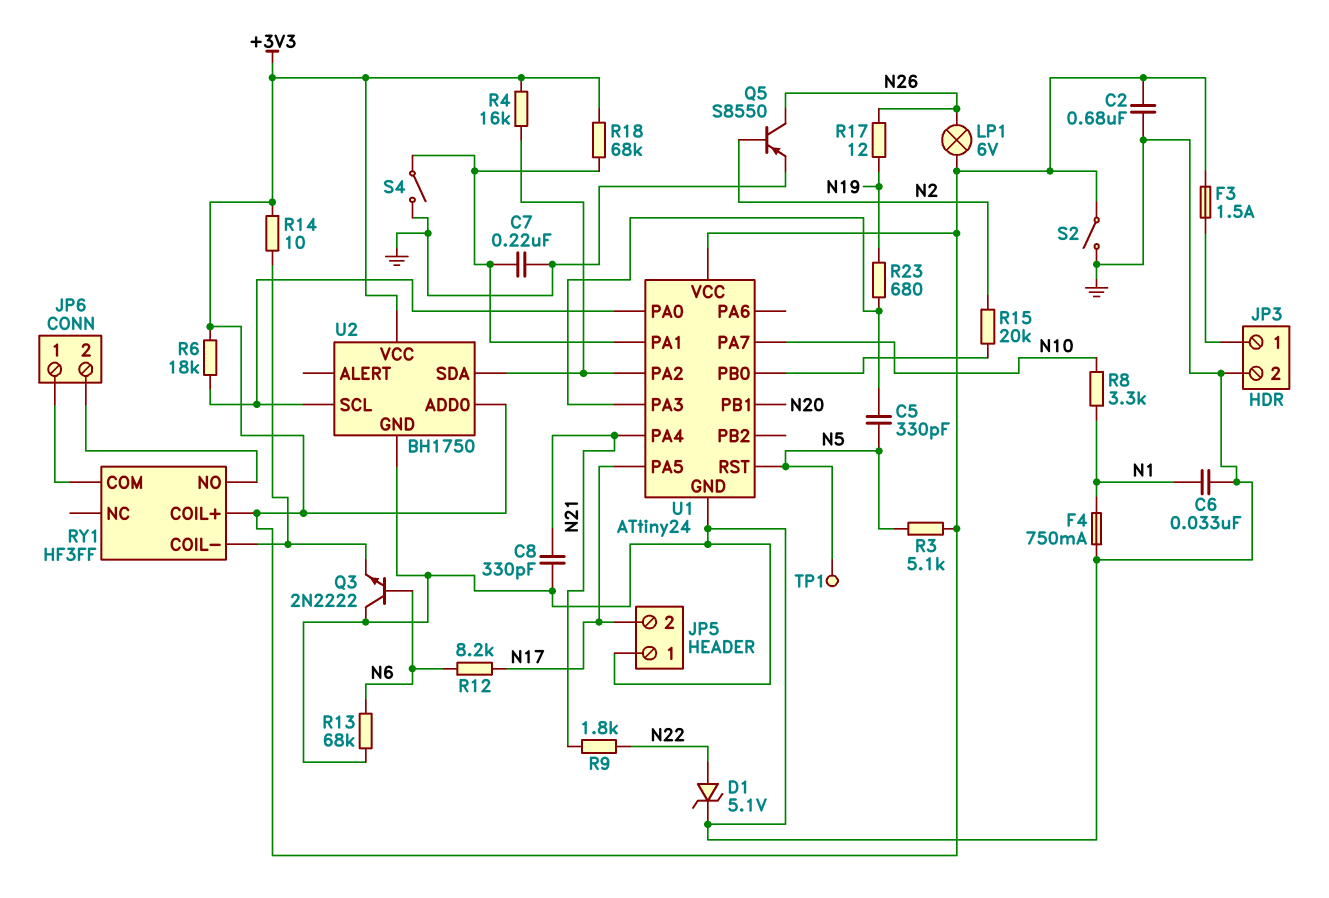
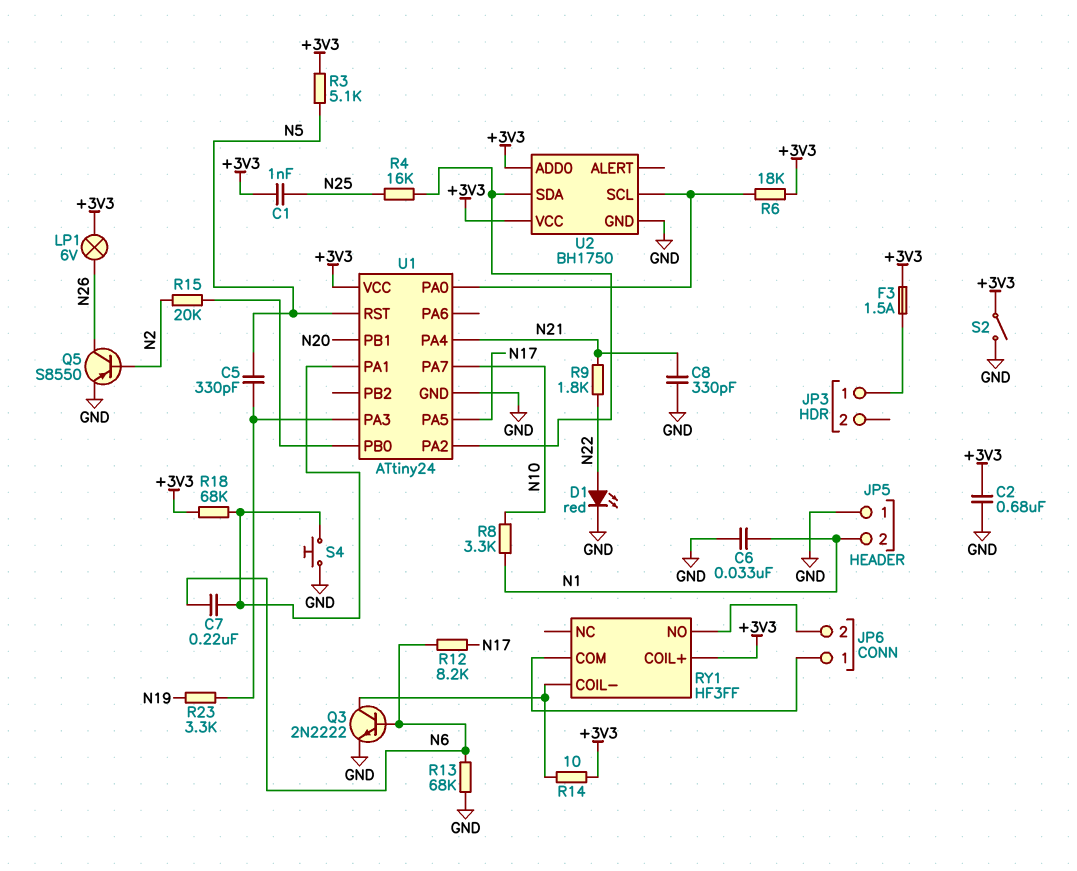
C1: none -> 1nF (+3V3, N25)
C7: 220nF (GND, U1/PA1) -> 220nF (N6, U1/PA1)
D1: zener 5.1V (A N22, K GND) -> LED red (A N22, K GND)
F4: 750mA (GND, N1) -> none
JP3 pin 2: GND -> none
JP5 pin 2: N17 -> N1
Q3: NPN 2N2222 (B N6, C GND, E RY1/COIL-) -> NPN 2N2222 (B N6, C RY1/COIL-, E GND)
R4: 16k (+3V3, U1/PA2) -> 16k (N25, U1/PA2)
R17: 12 (N19, N26) -> none
R23: 680 (N19, U1/PA3) -> 3.3k (N19, U1/PA3)
S4: switch (GND, U1/PA1) -> button (GND, U1/PA1)
TP1: test point (N5) -> none

